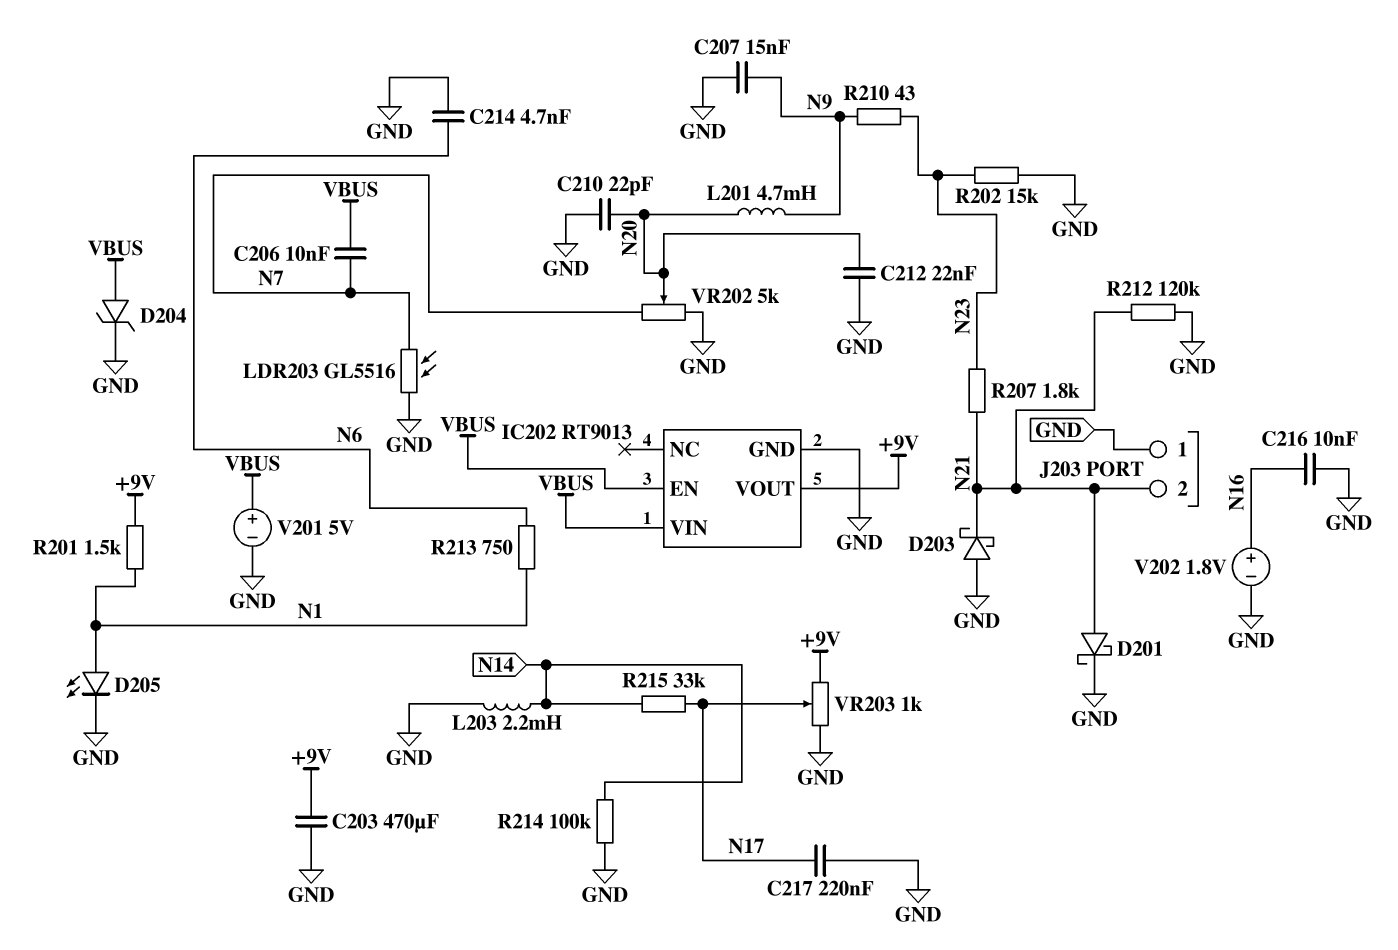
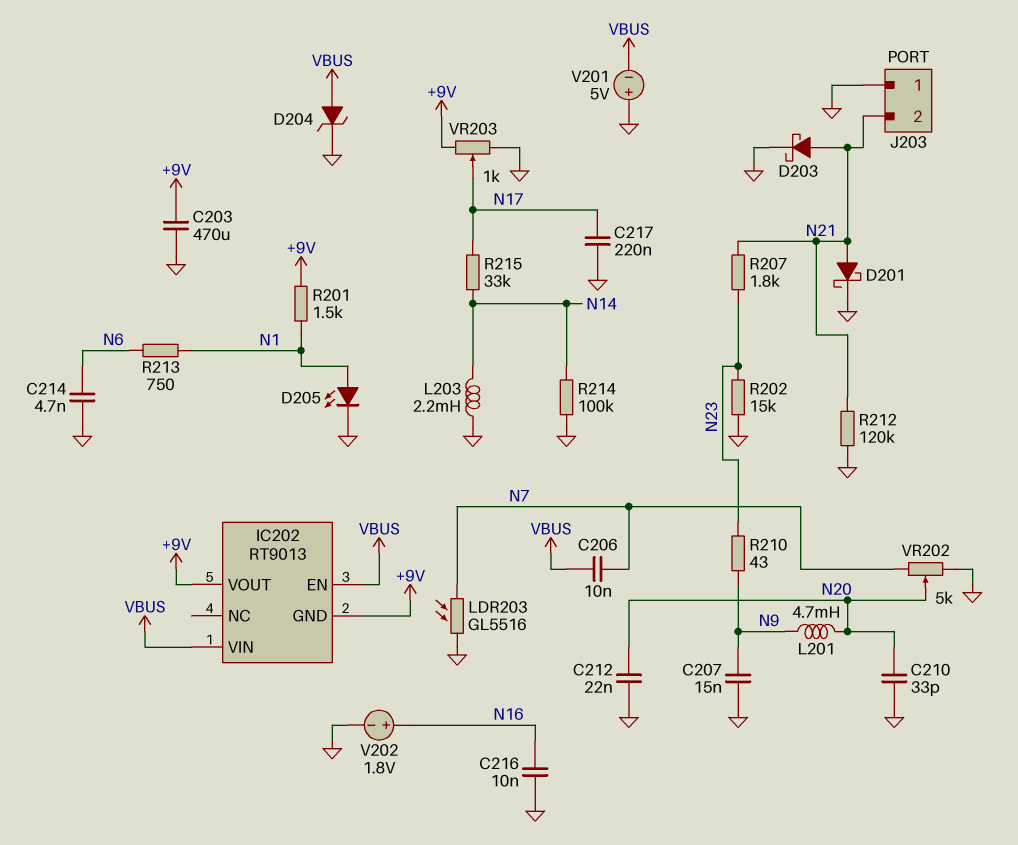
C210: 22pF (GND, N20) -> 33pF (GND, N20)
D203: schottky (A GND, K N21) -> schottky (A N21, K GND)
IC202 pin GND: GND -> +9V
V201: 5V (plus VBUS, minus GND) -> 5V (plus GND, minus VBUS)

